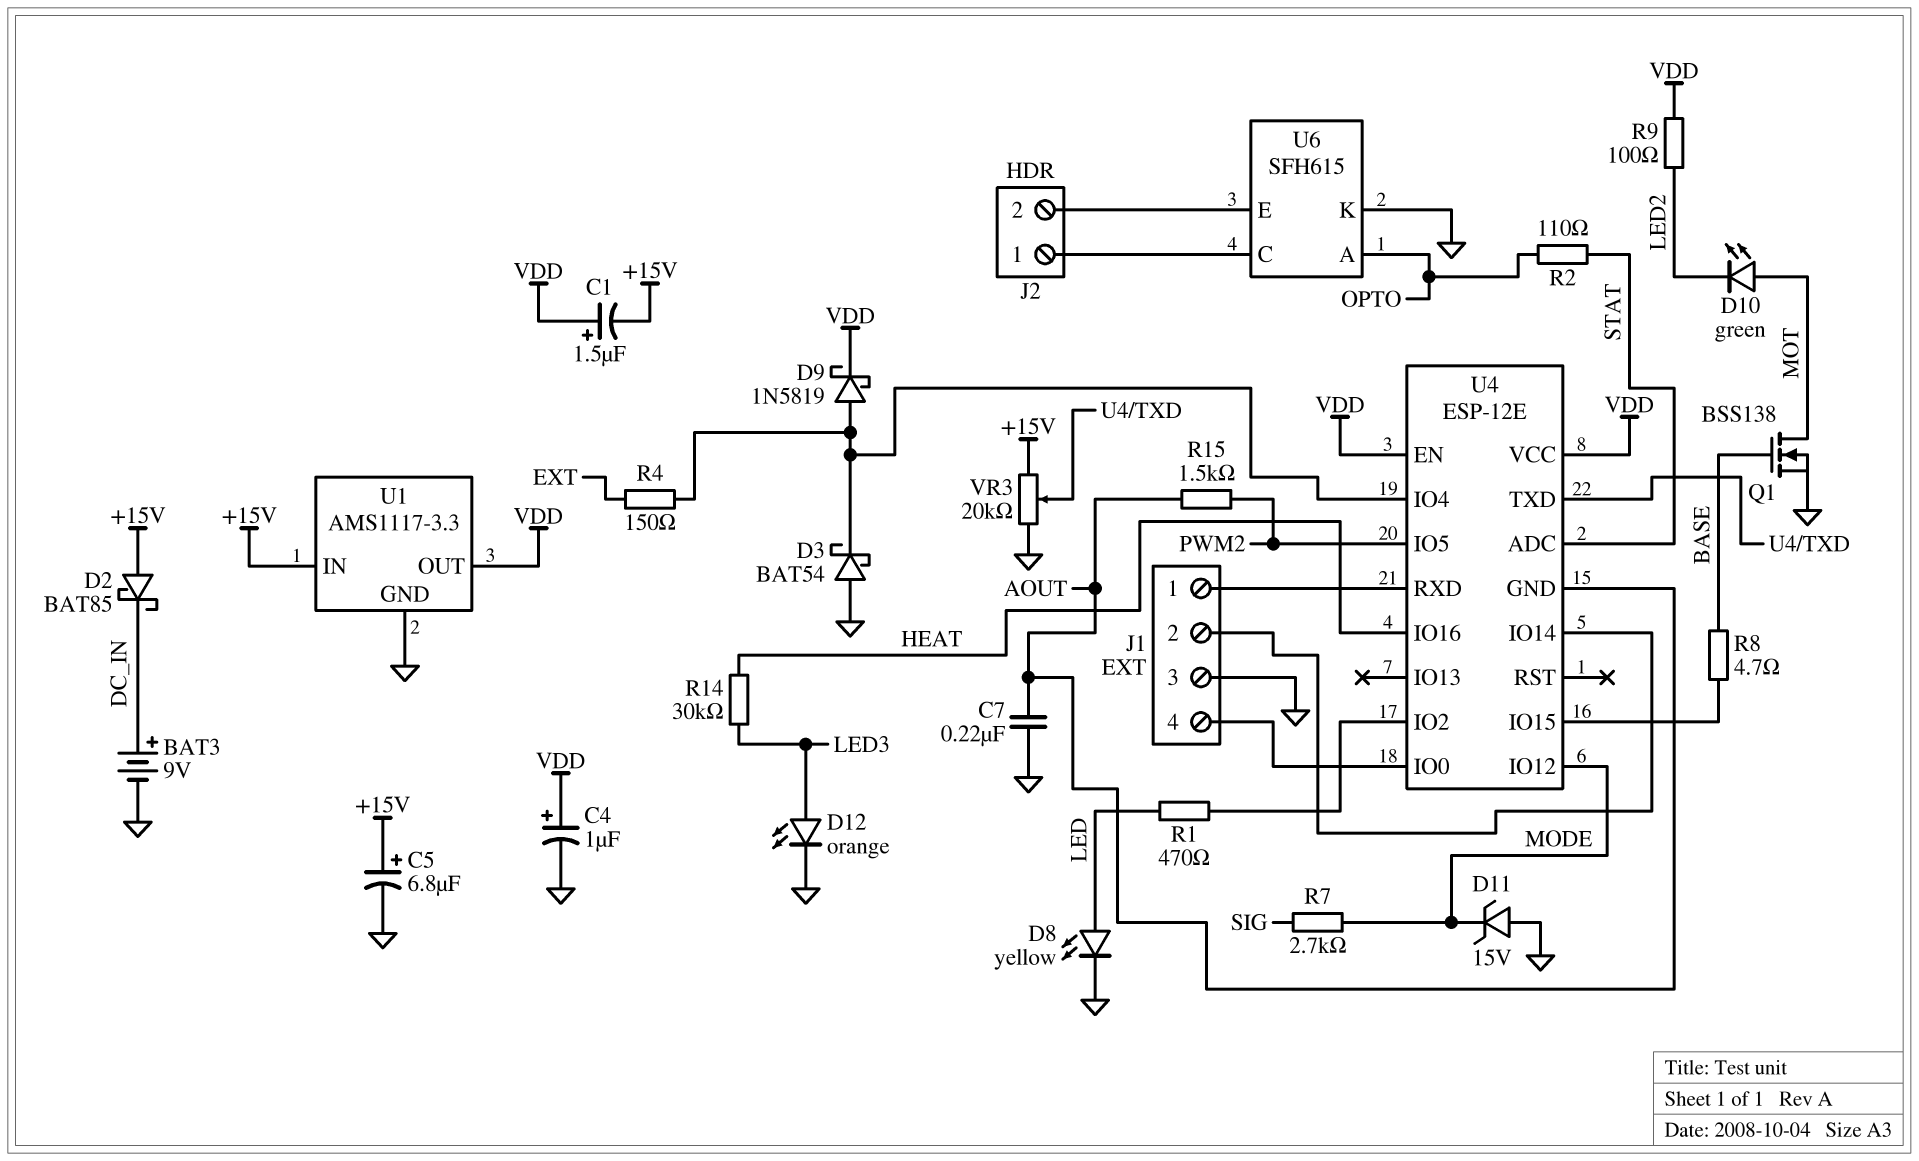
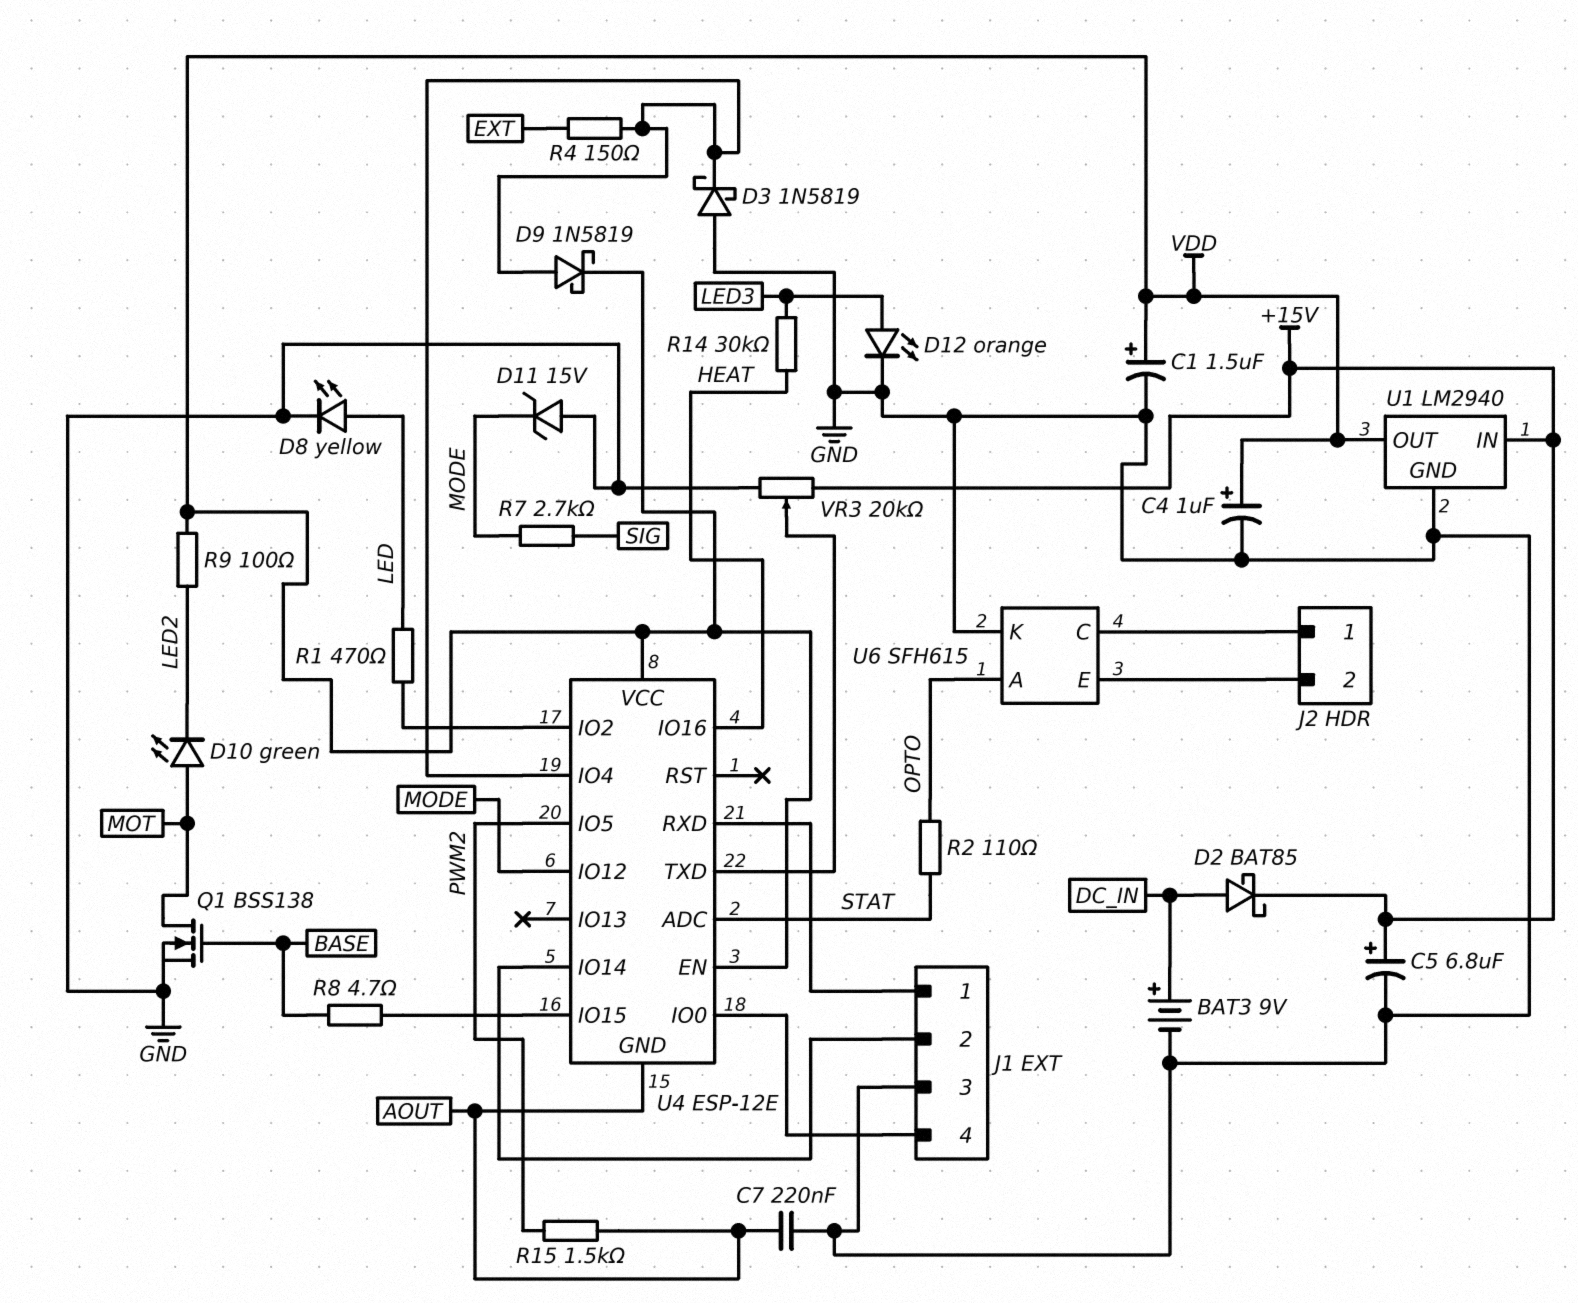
C1: 1.5uF (plus VDD, minus +15V) -> 1.5uF (plus VDD, minus GND)
D2: schottky BAT85 (A +15V, K DC_IN) -> schottky BAT85 (A DC_IN, K +15V)
D3: schottky BAT54 (A GND, K U4/IO4) -> schottky 1N5819 (A GND, K U4/IO4)
U1: AMS1117-3.3 -> LM2940

